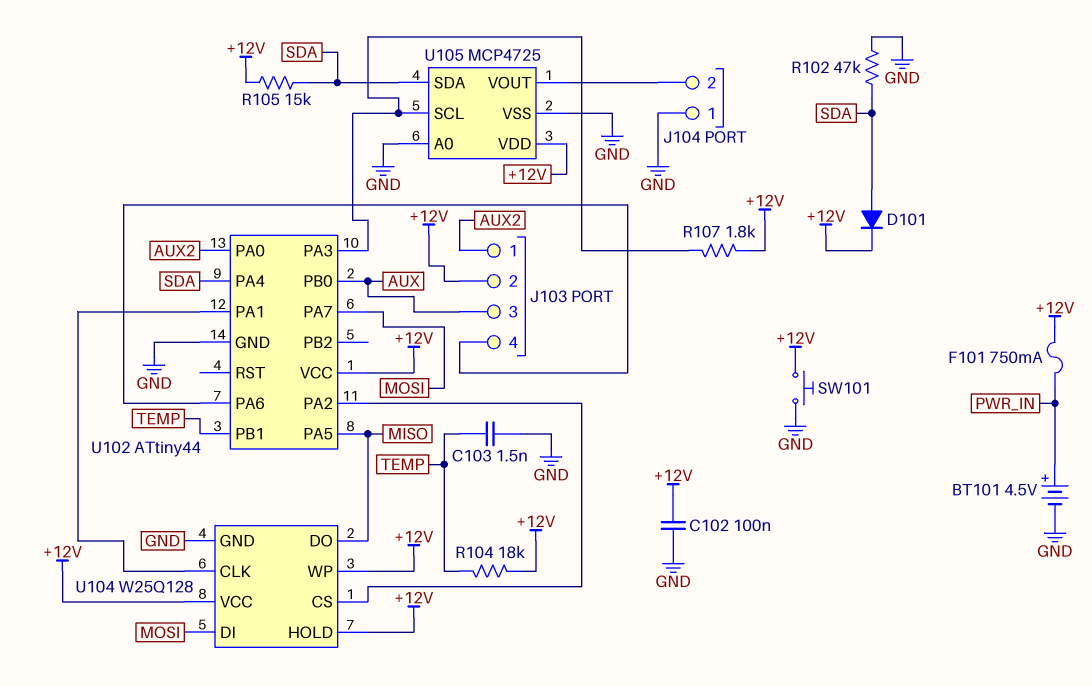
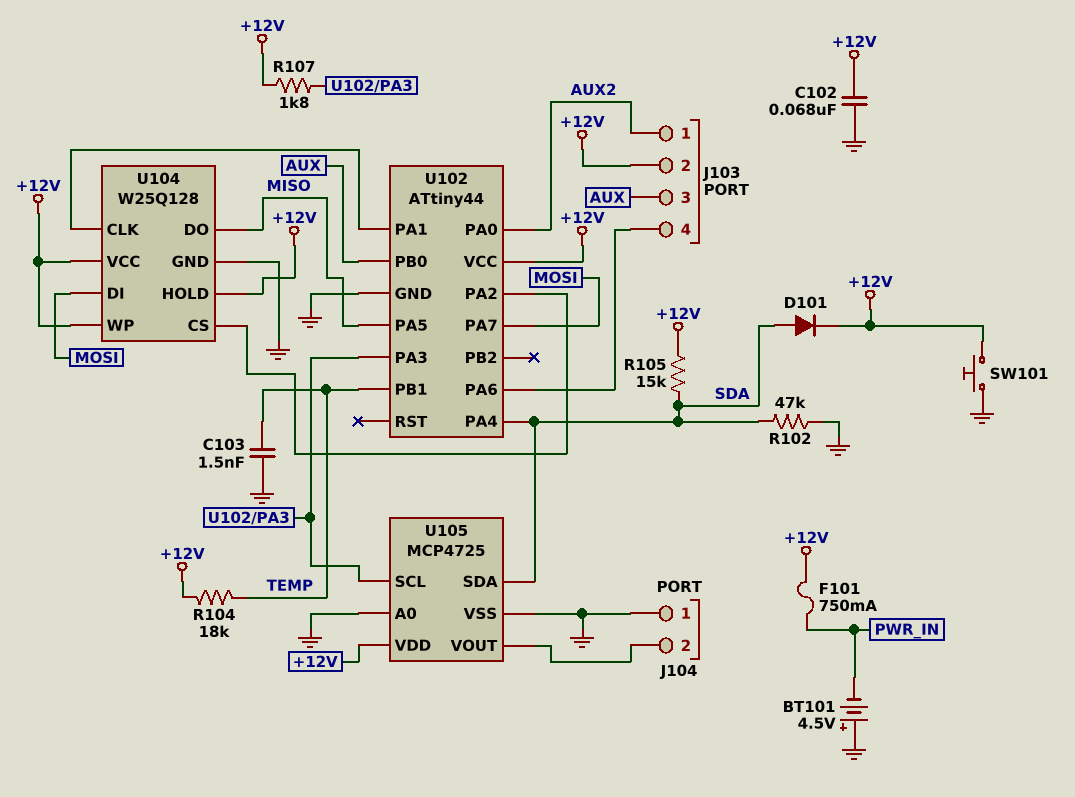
BT101: 4.5V (plus PWR_IN, minus GND) -> 4.5V (plus GND, minus PWR_IN)
C102: 100nF (+12V, GND) -> 68nF (+12V, GND)

